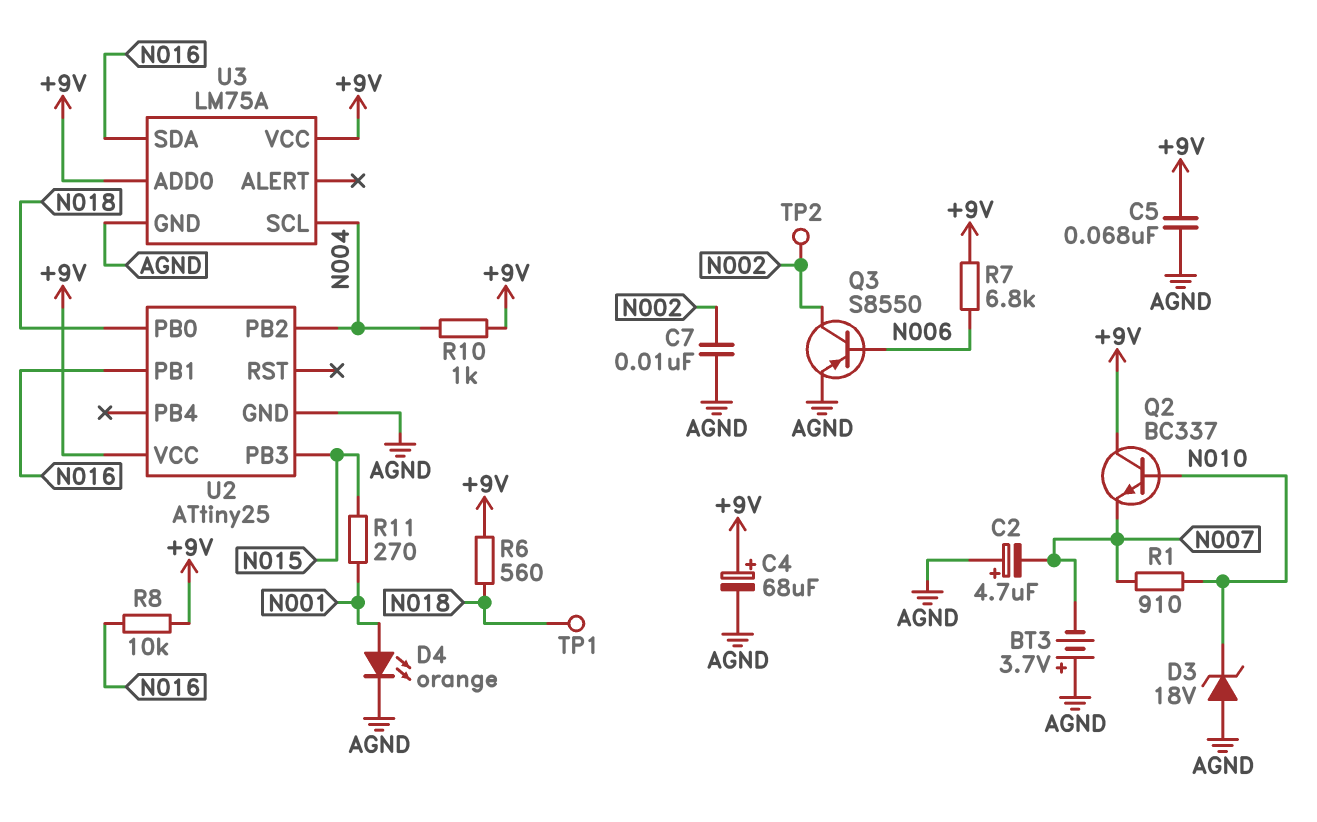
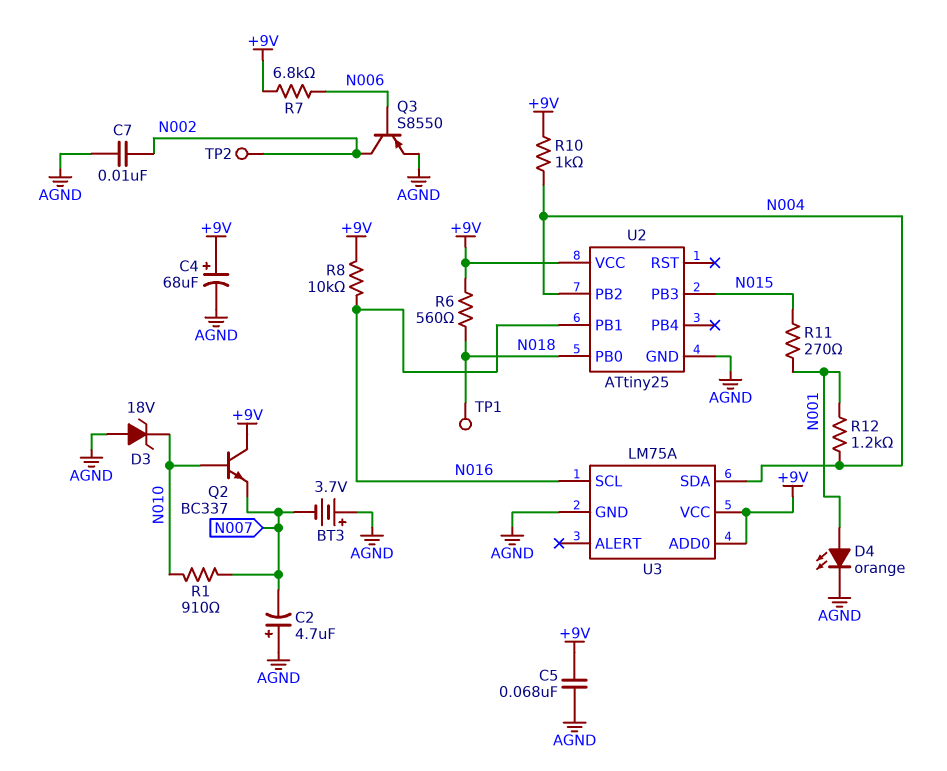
R12: none -> 1.2k (N001, N004)
U3 pin SCL: N004 -> N016
U3 pin SDA: N016 -> N004

